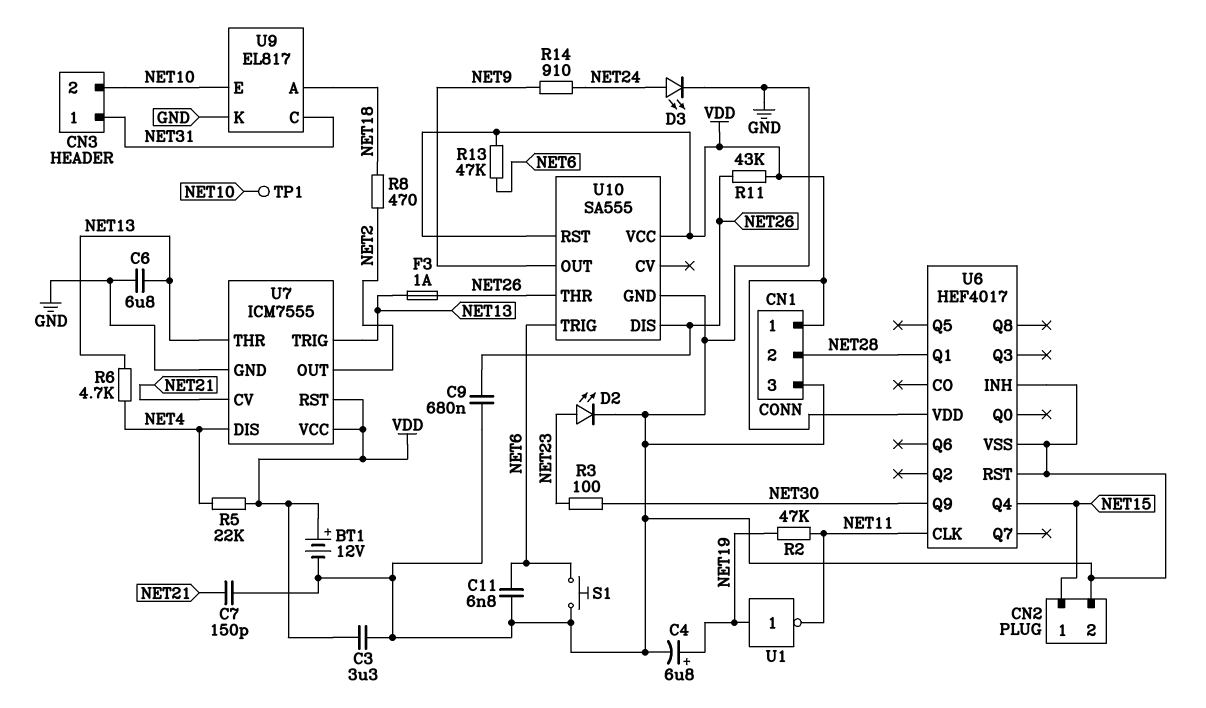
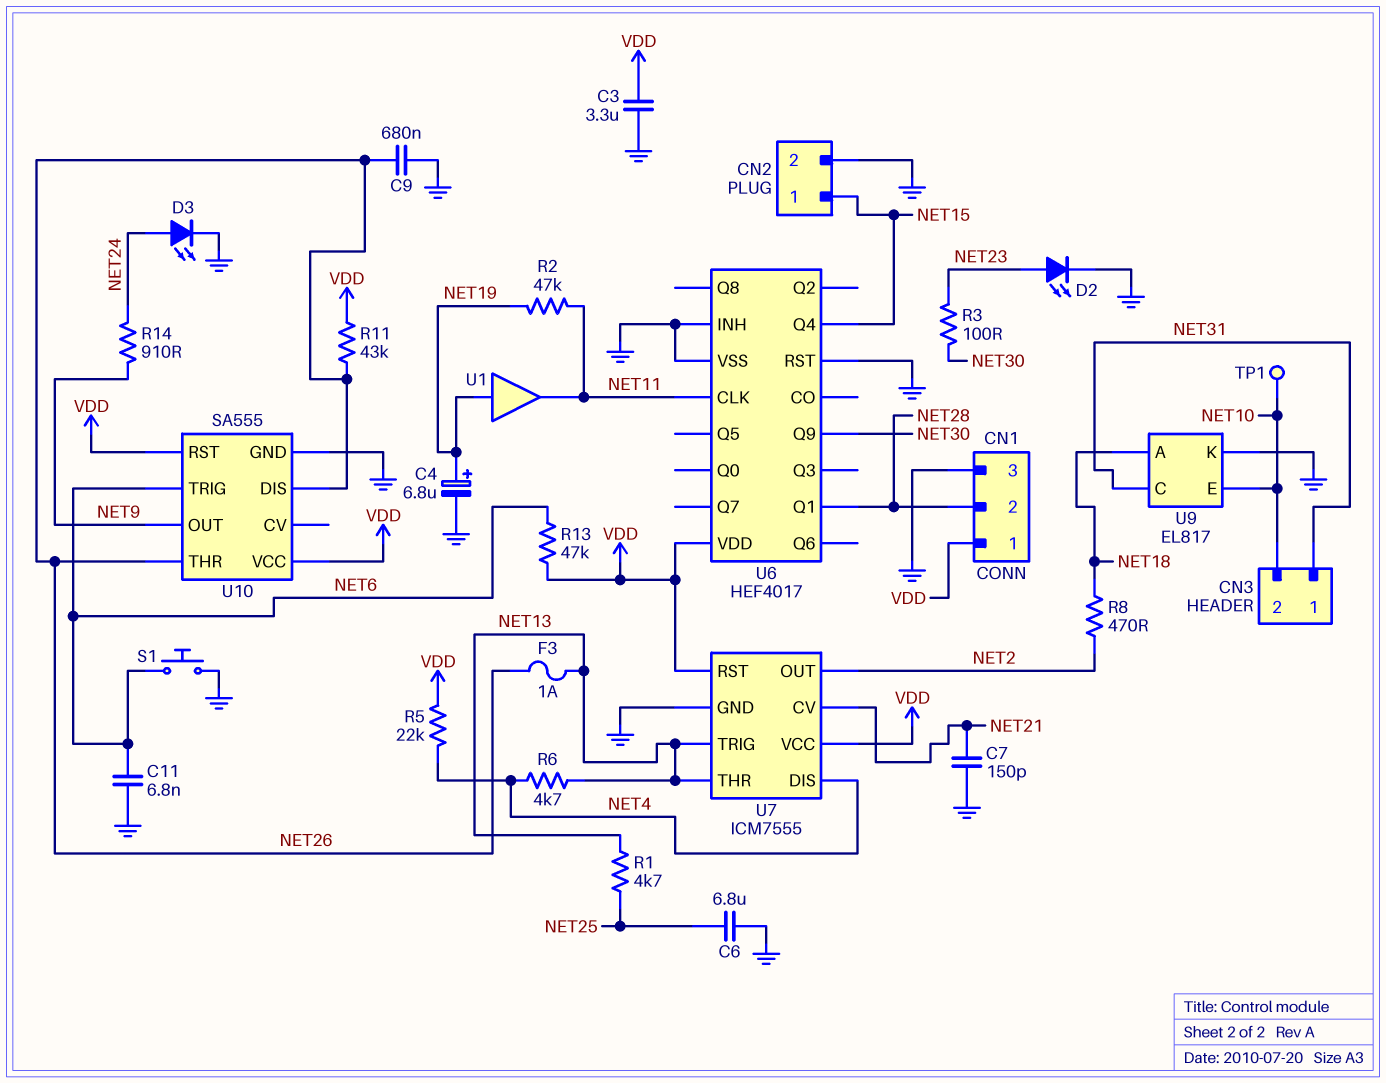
BT1: 12V (plus VDD, minus GND) -> none
C6: 6.8uF (GND, NET13) -> 6.8uF (GND, NET25)
R1: none -> 4.7k (NET13, NET25)
U1: NOT (in NET19, out NET11) -> buffer (in NET19, out NET11)

